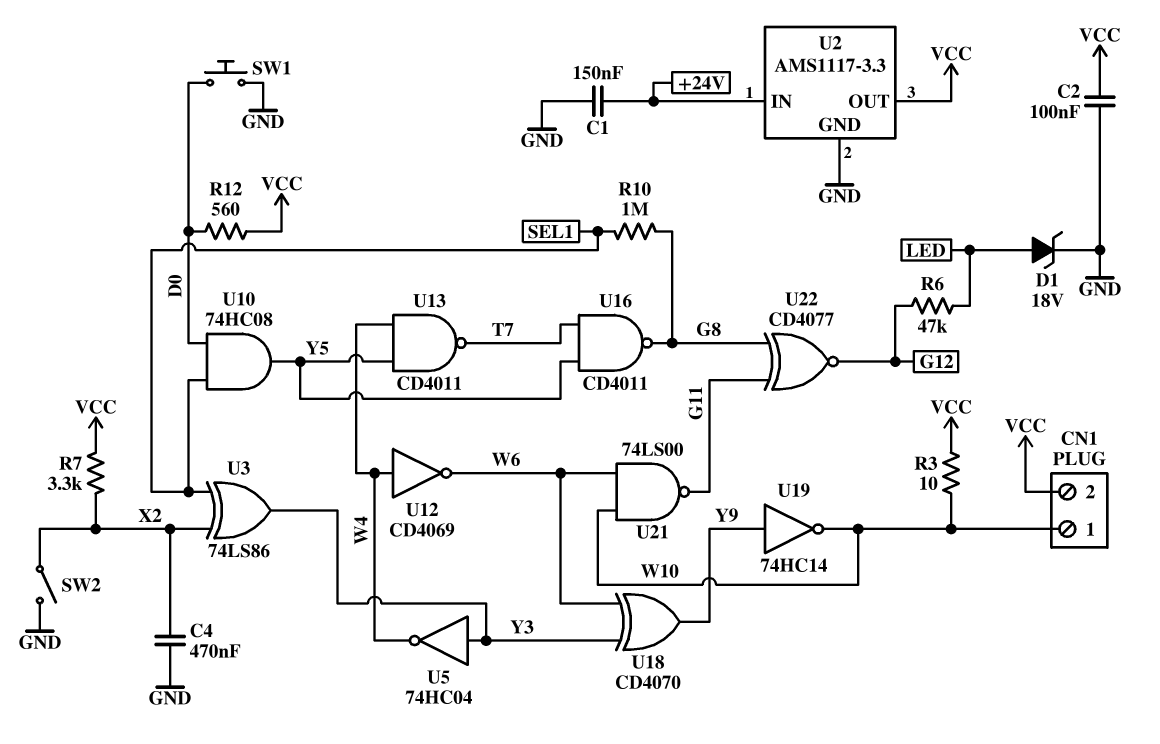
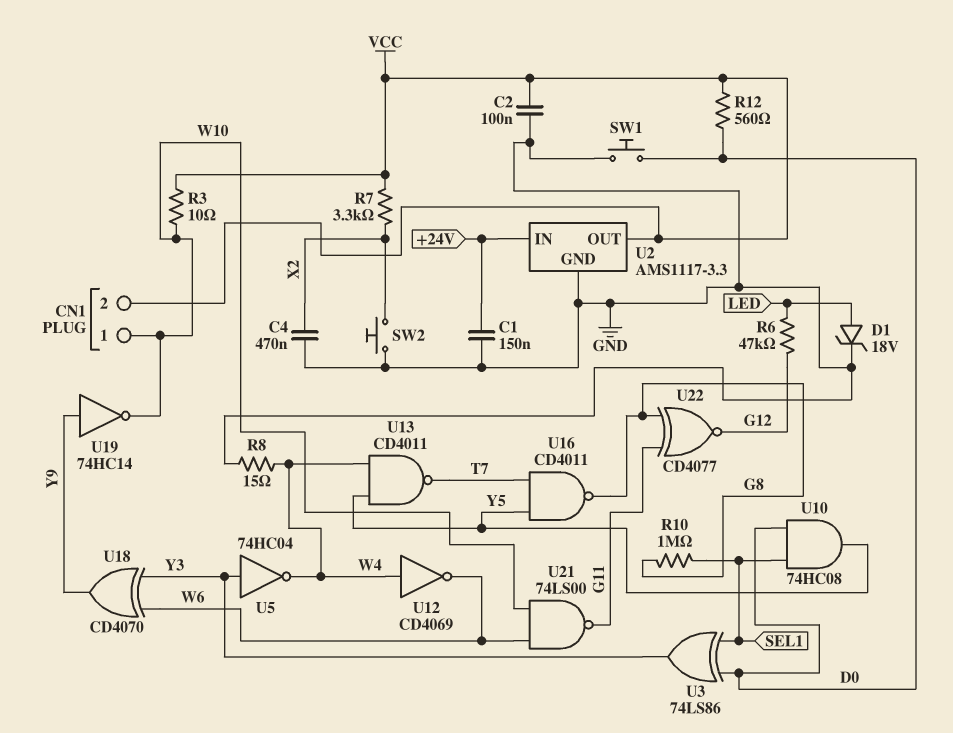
R8: none -> 15 (GND, W4)
SW2: switch (GND, X2) -> button (GND, X2)
U3: XOR 74LS86 (in SEL1, in X2, out Y3) -> XOR 74LS86 (in D0, in SEL1, out Y3)

